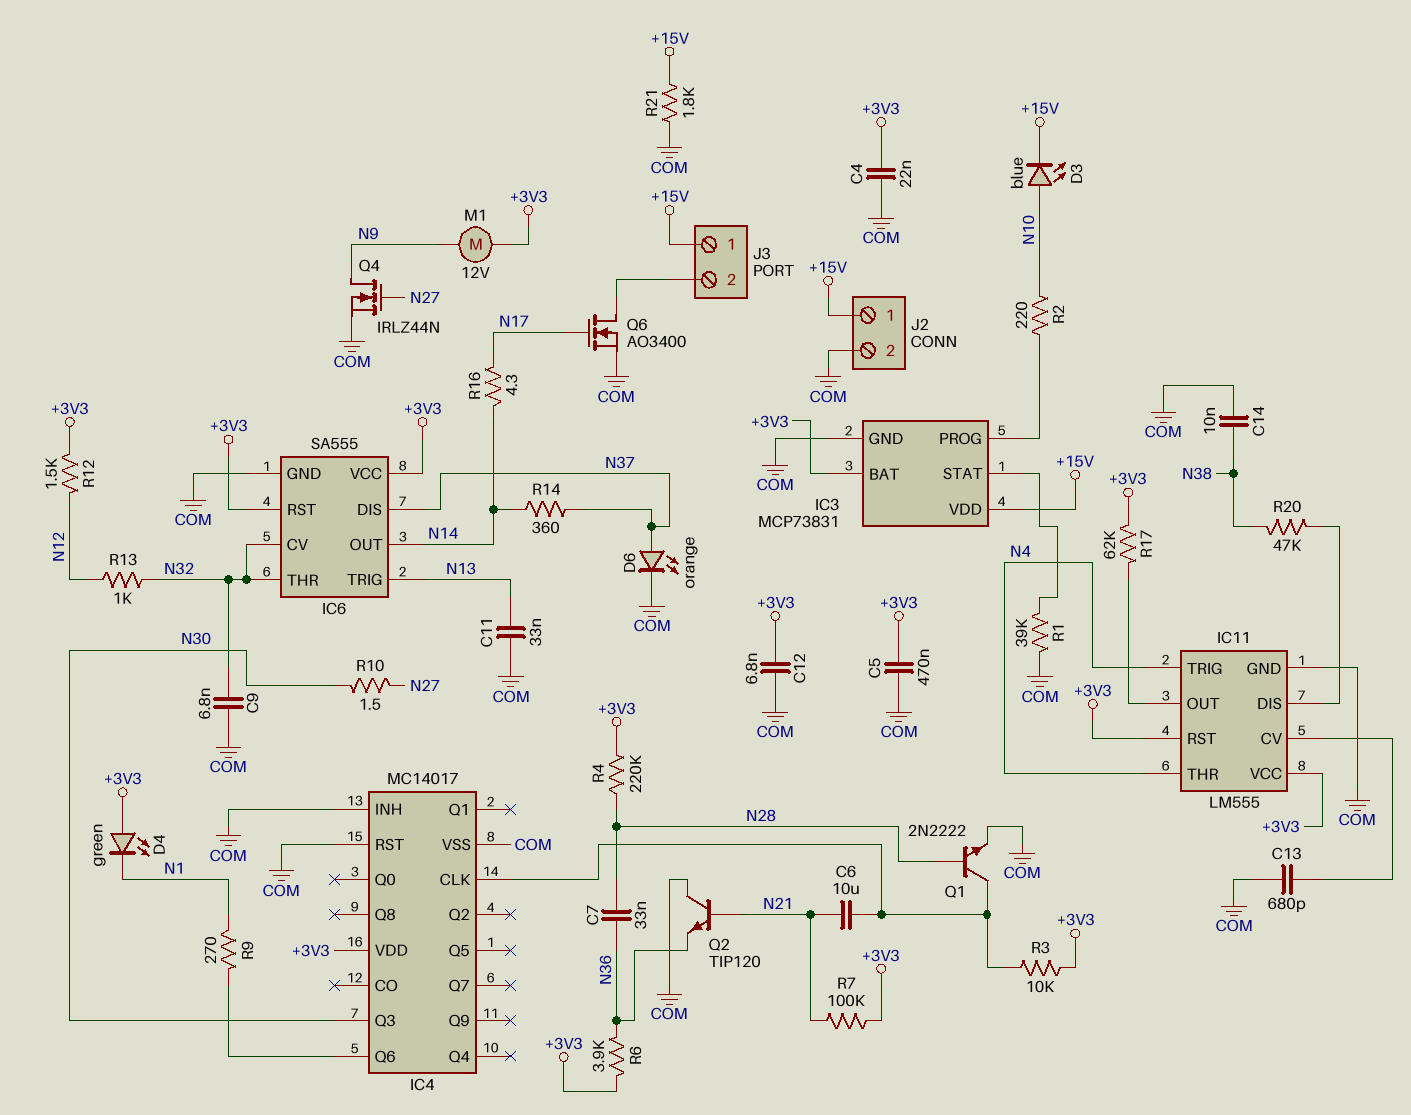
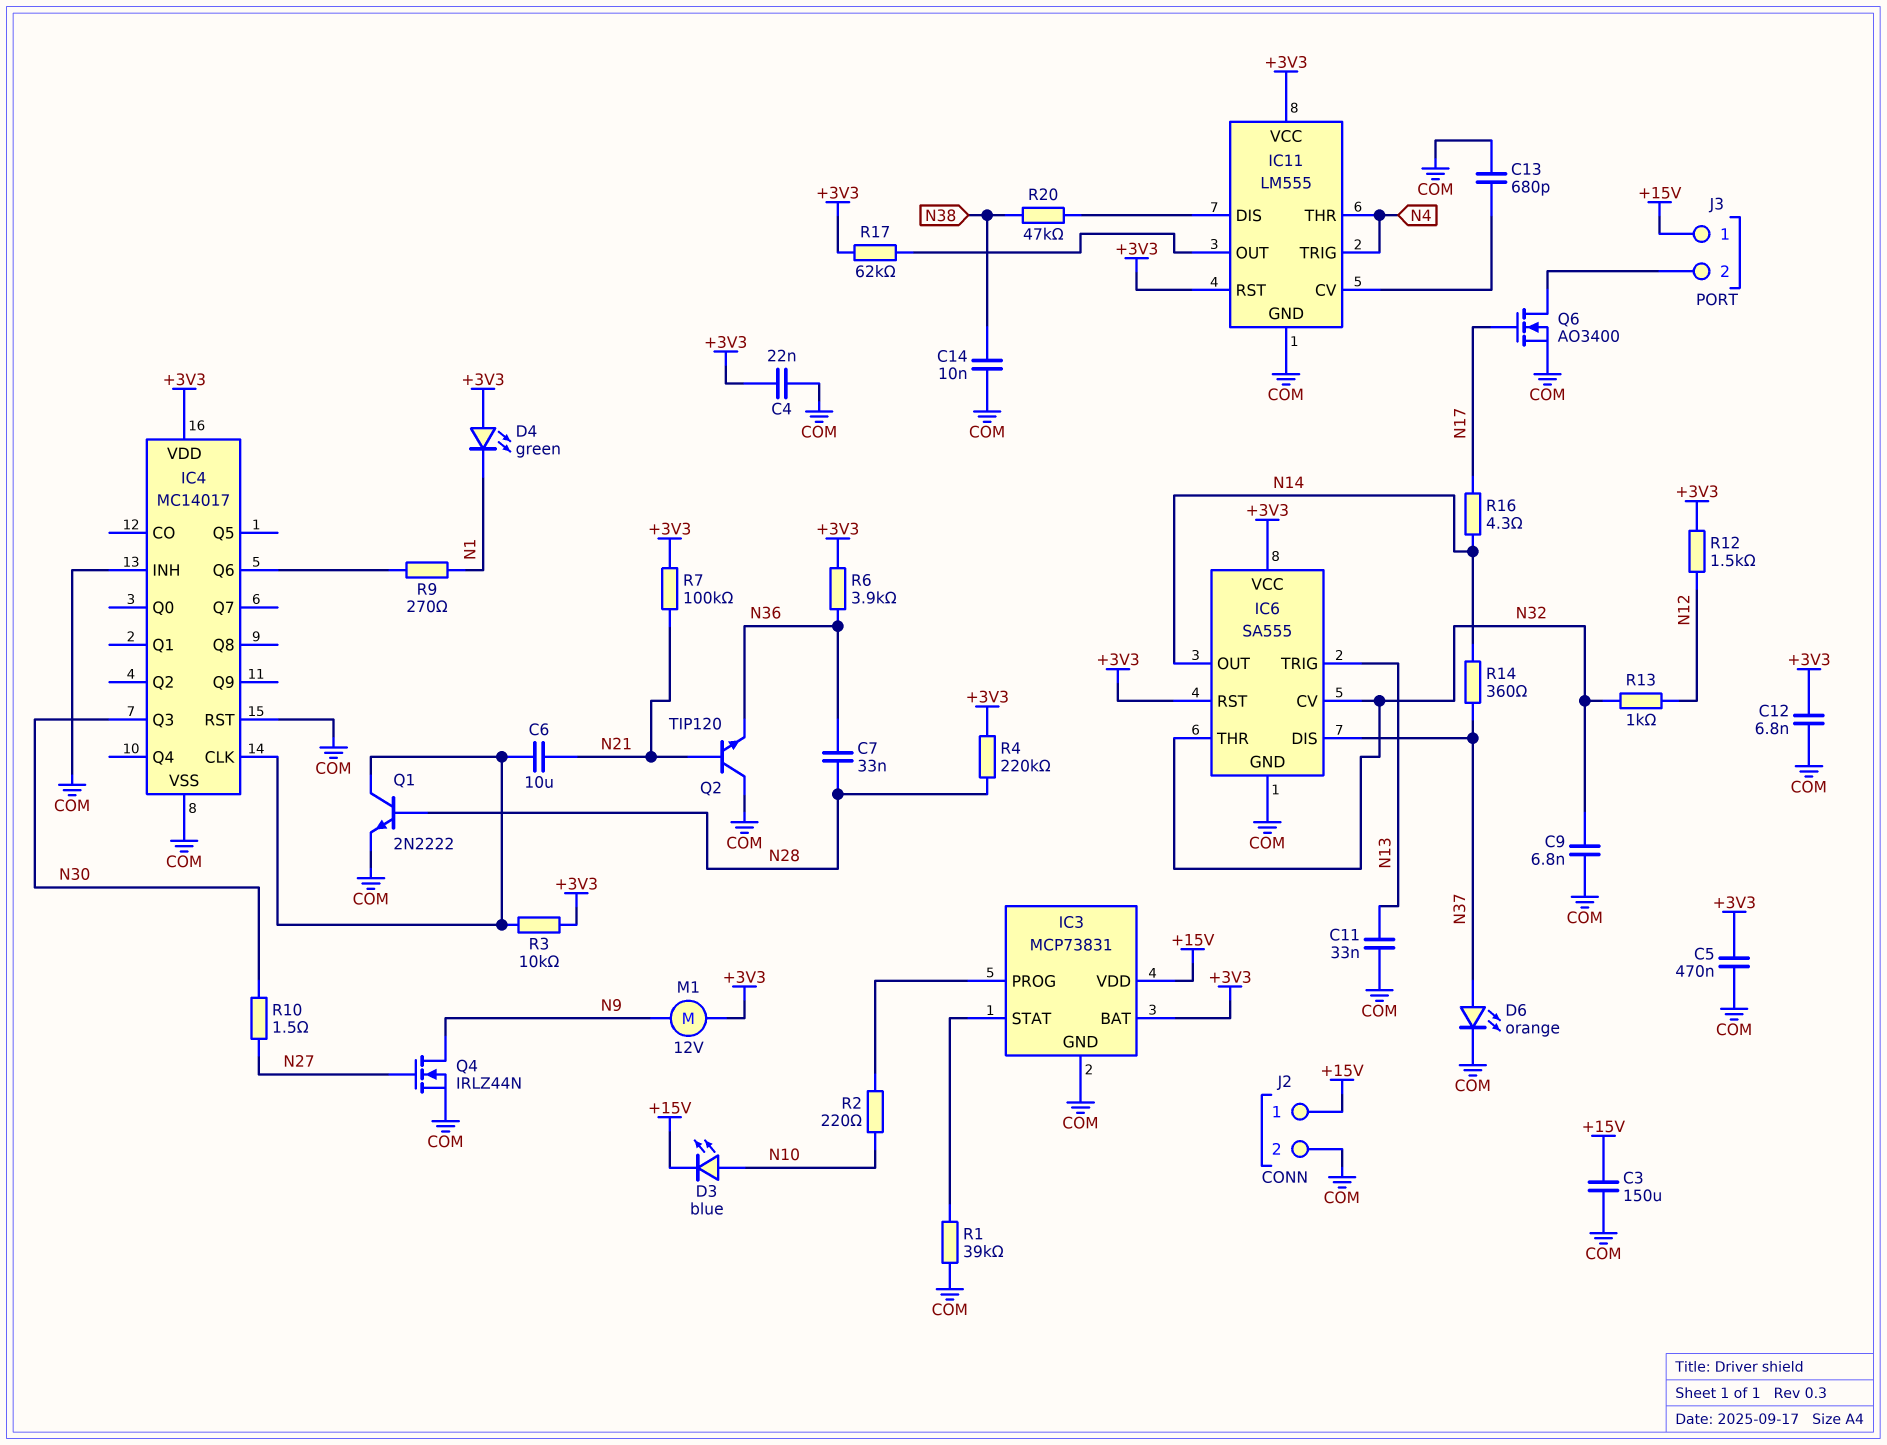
C3: none -> 150uF (+15V, COM)
R21: 1.8k (+15V, COM) -> none

